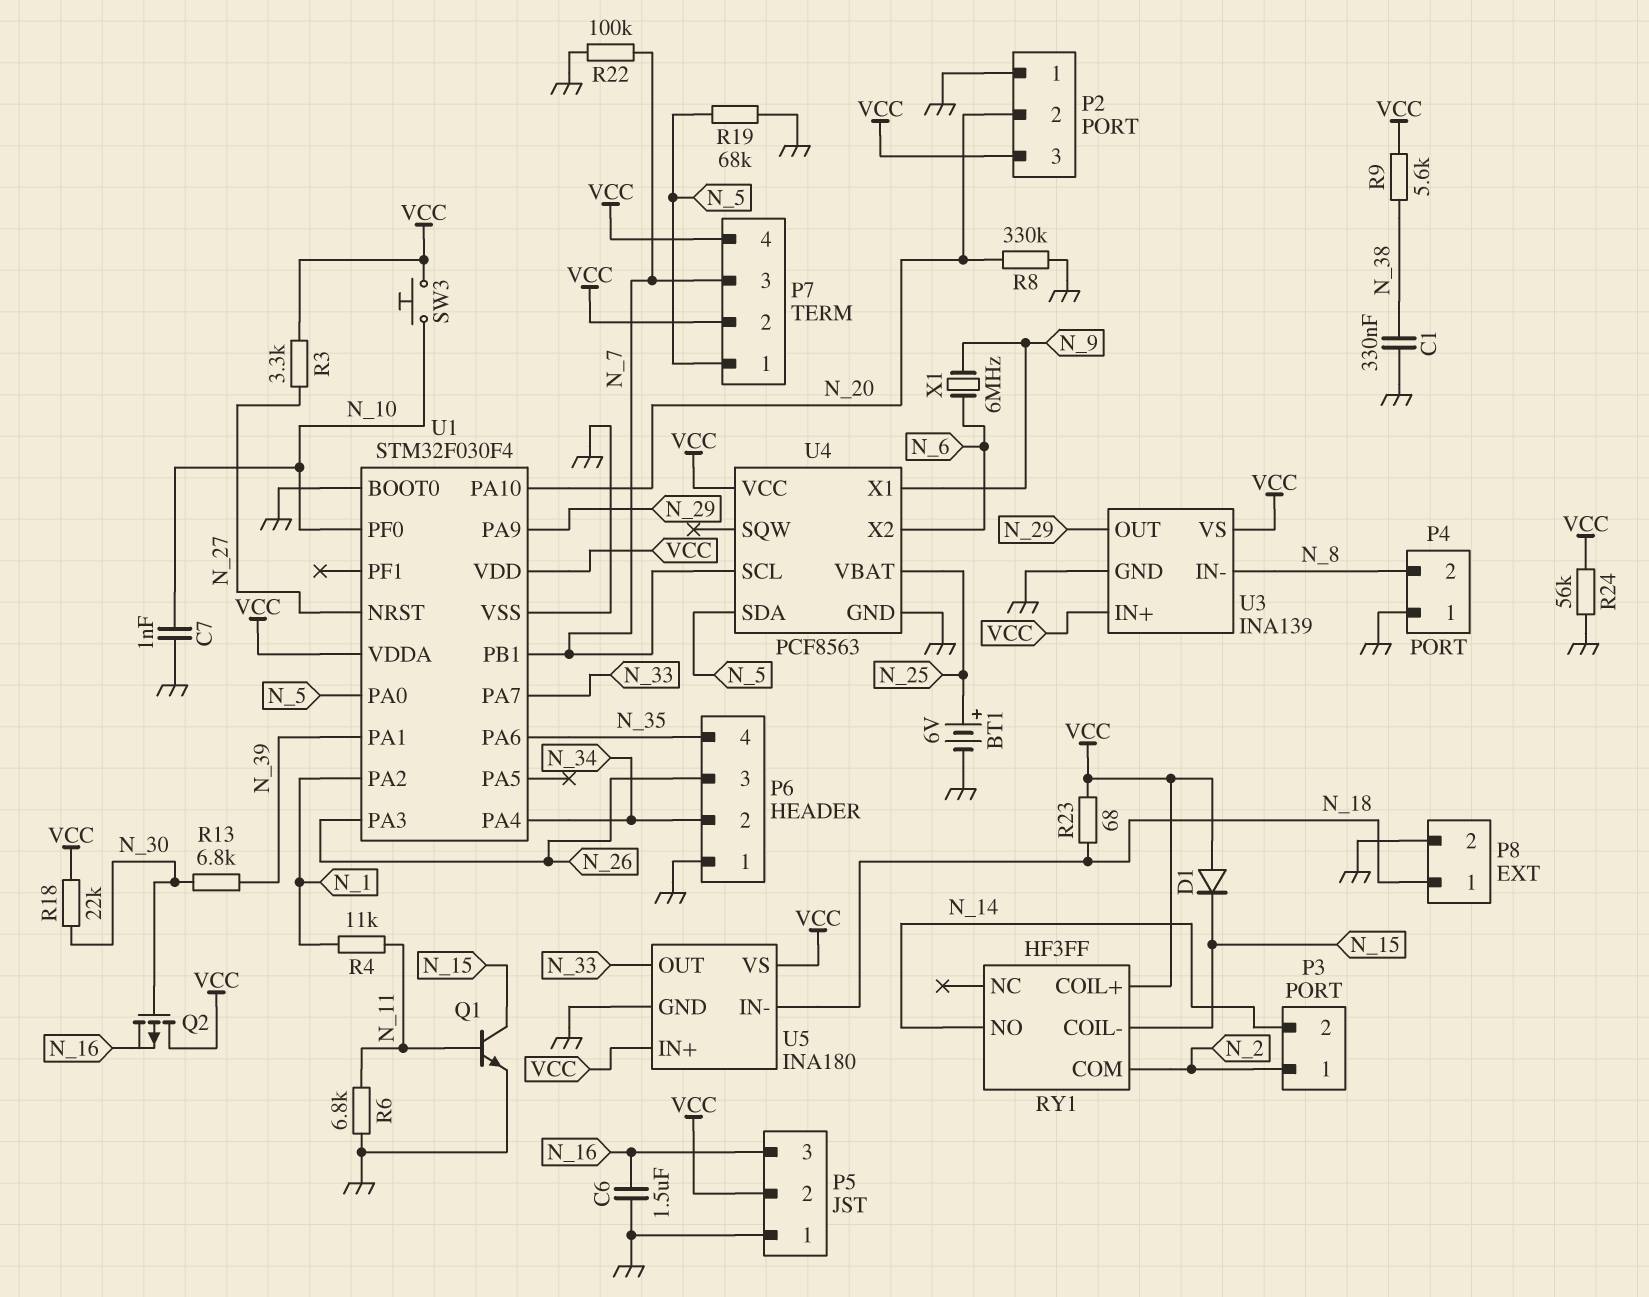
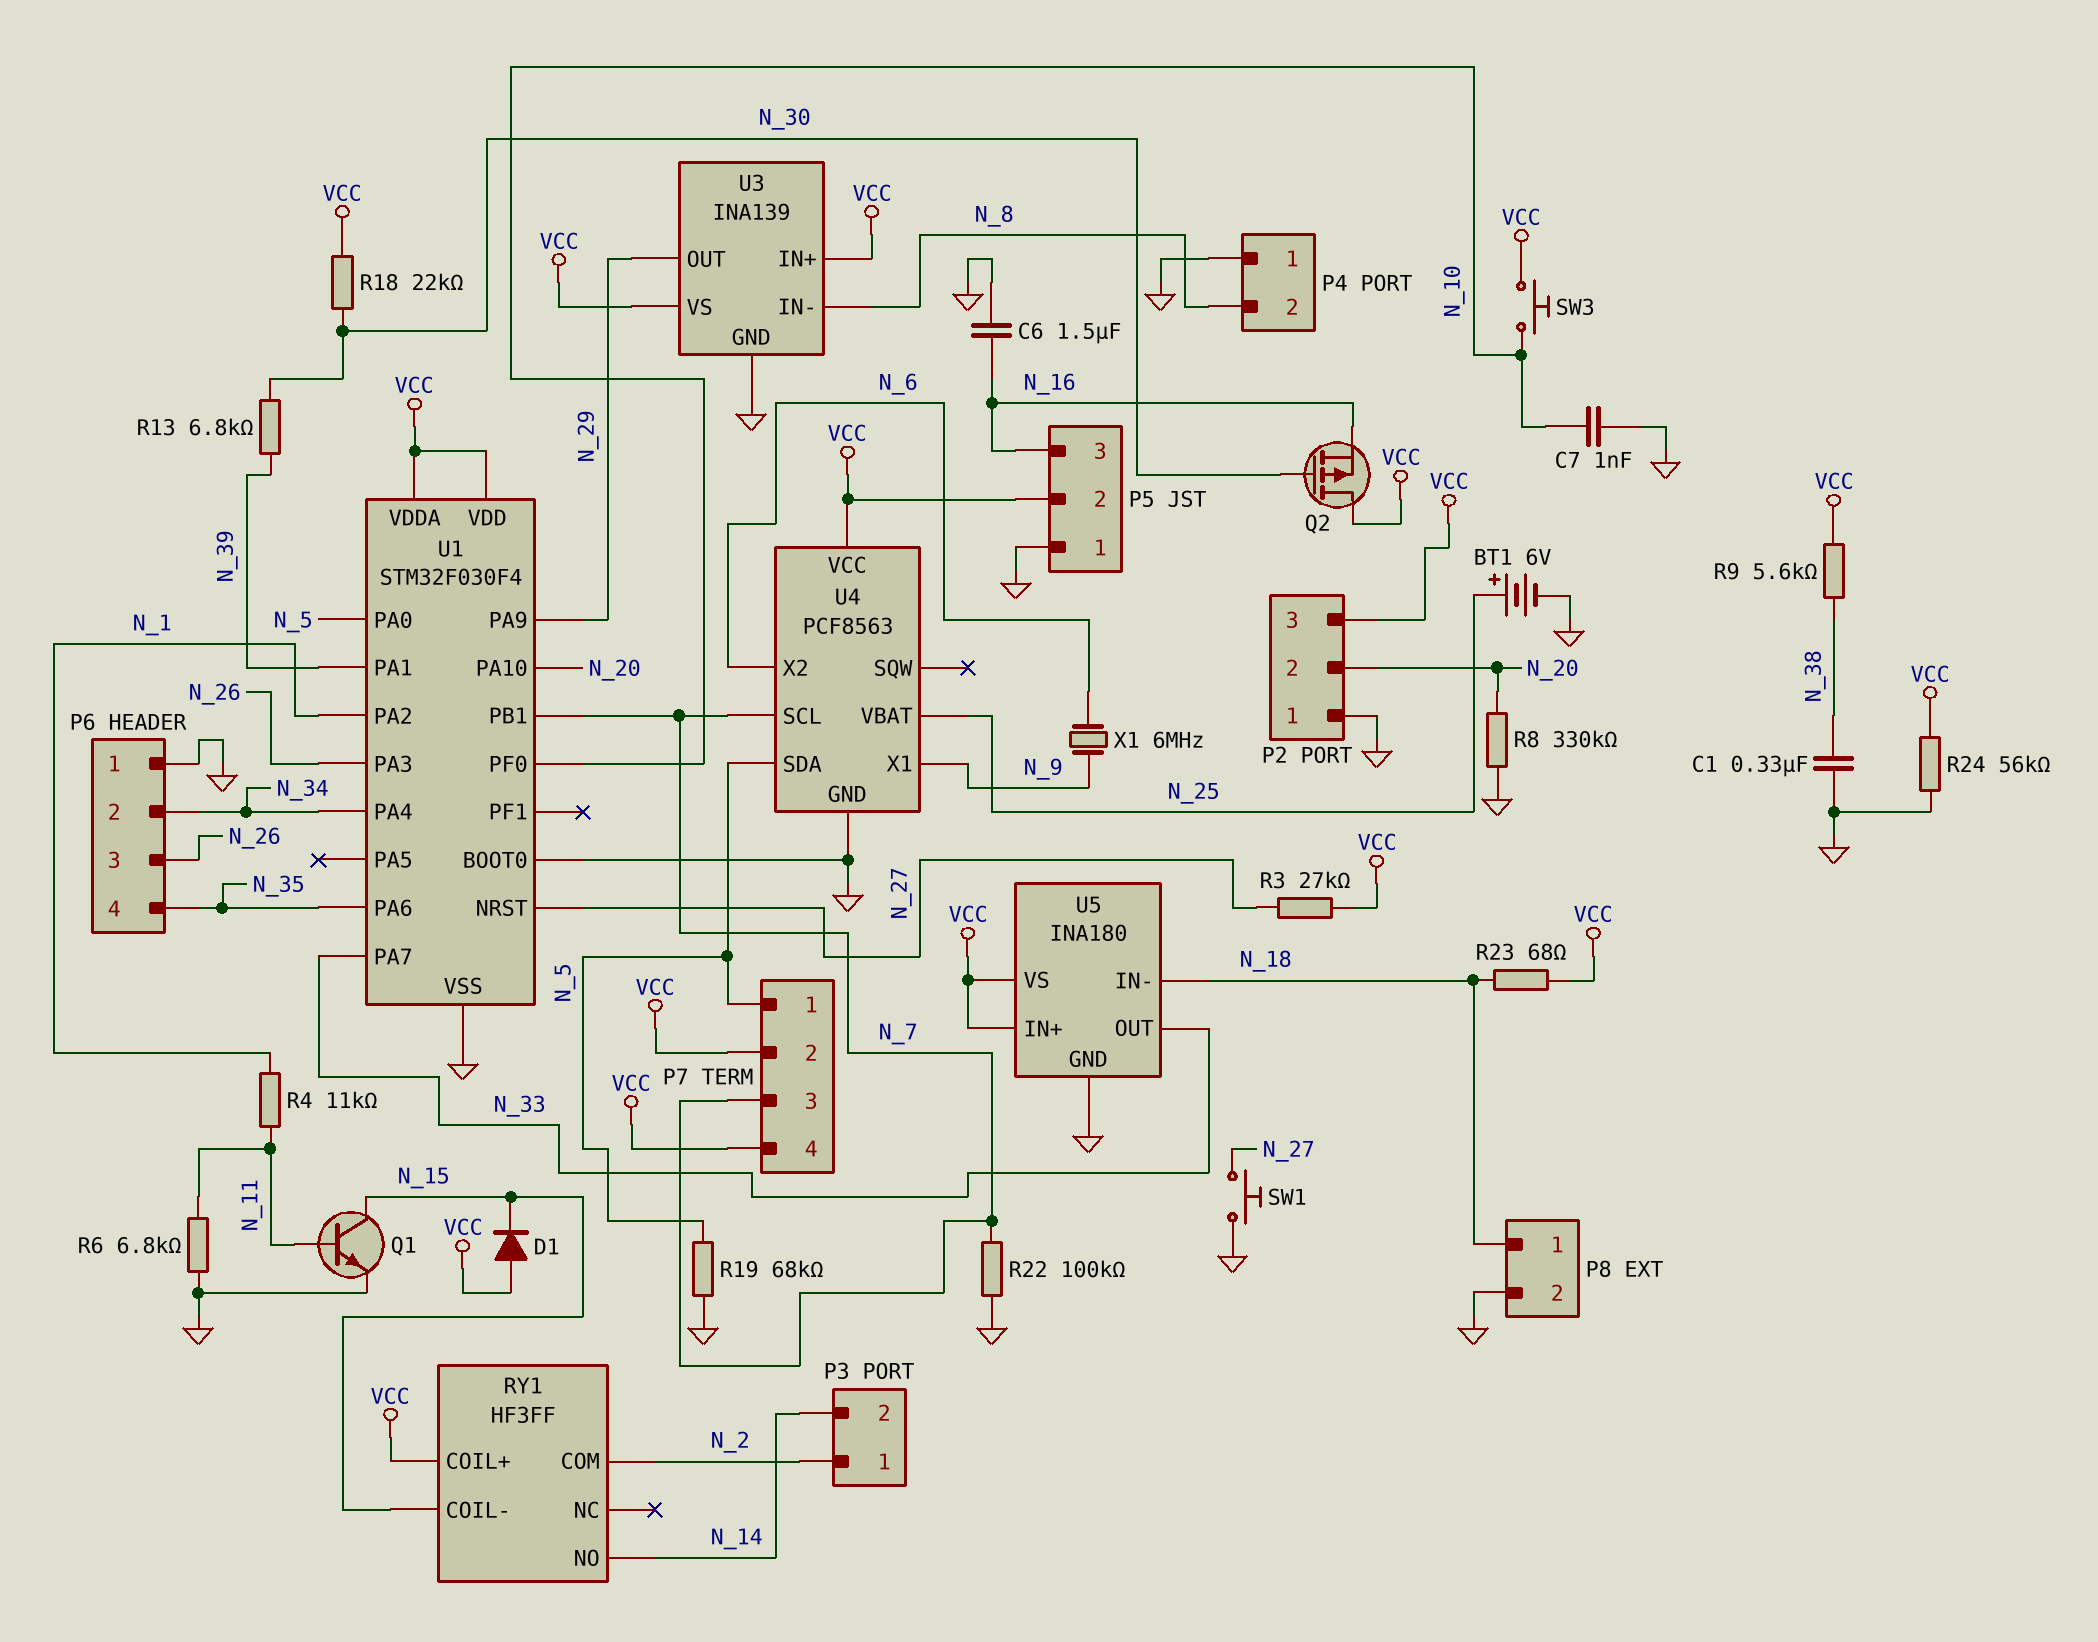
R3: 3.3k (N_27, VCC) -> 27k (N_27, VCC)
SW1: none -> button (GND, N_27)

